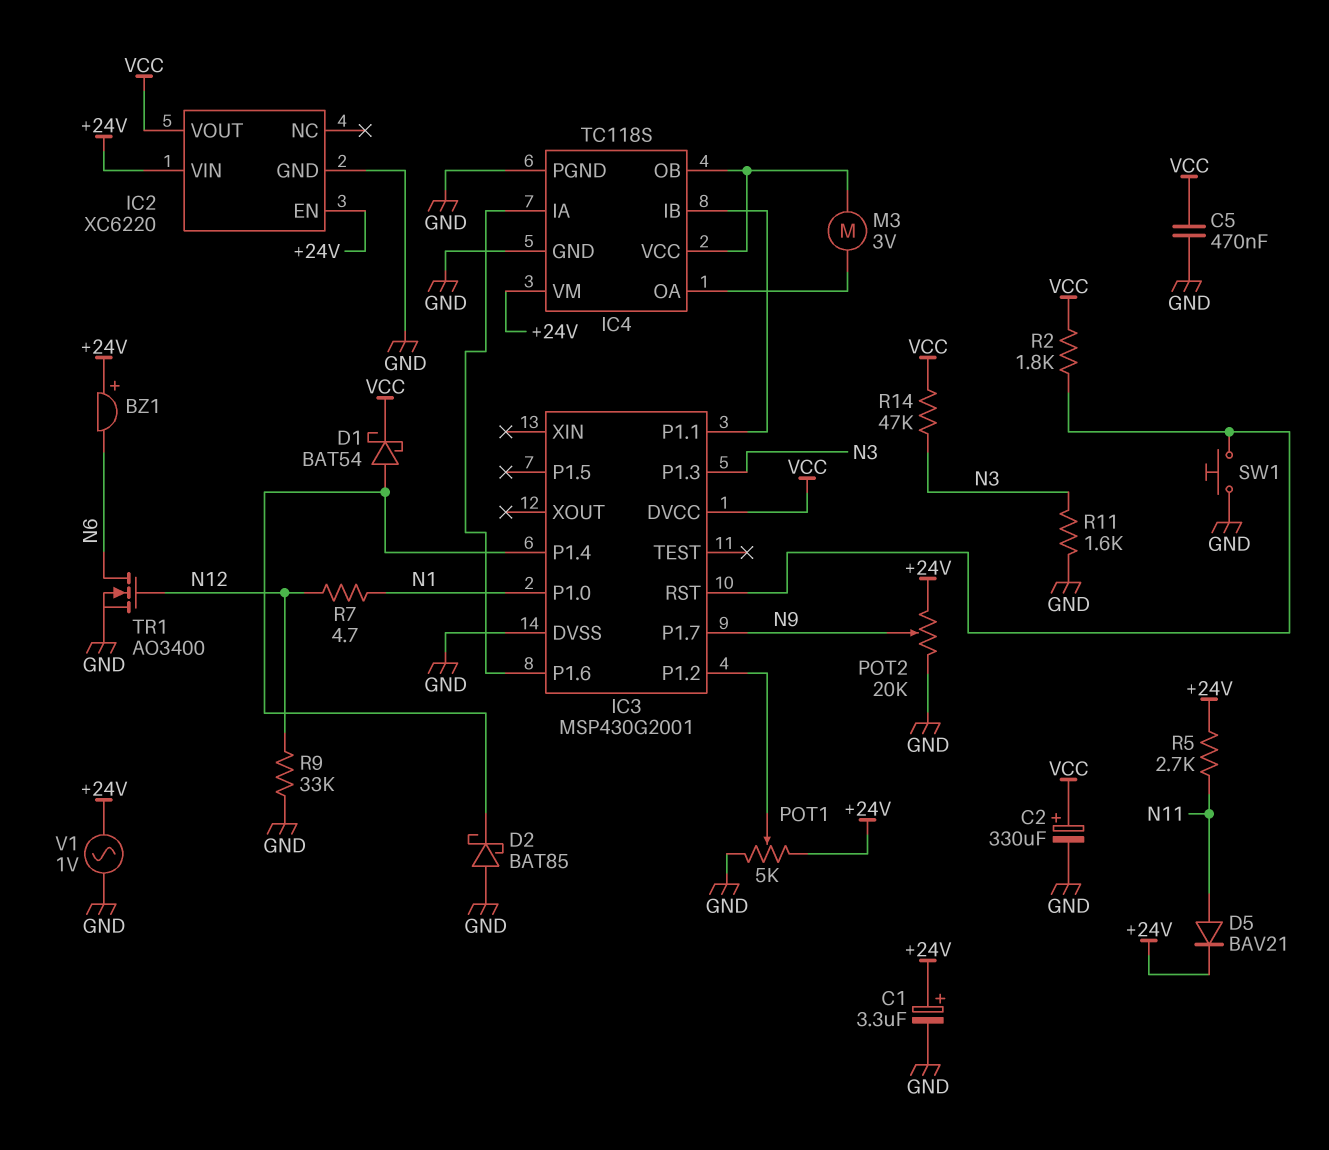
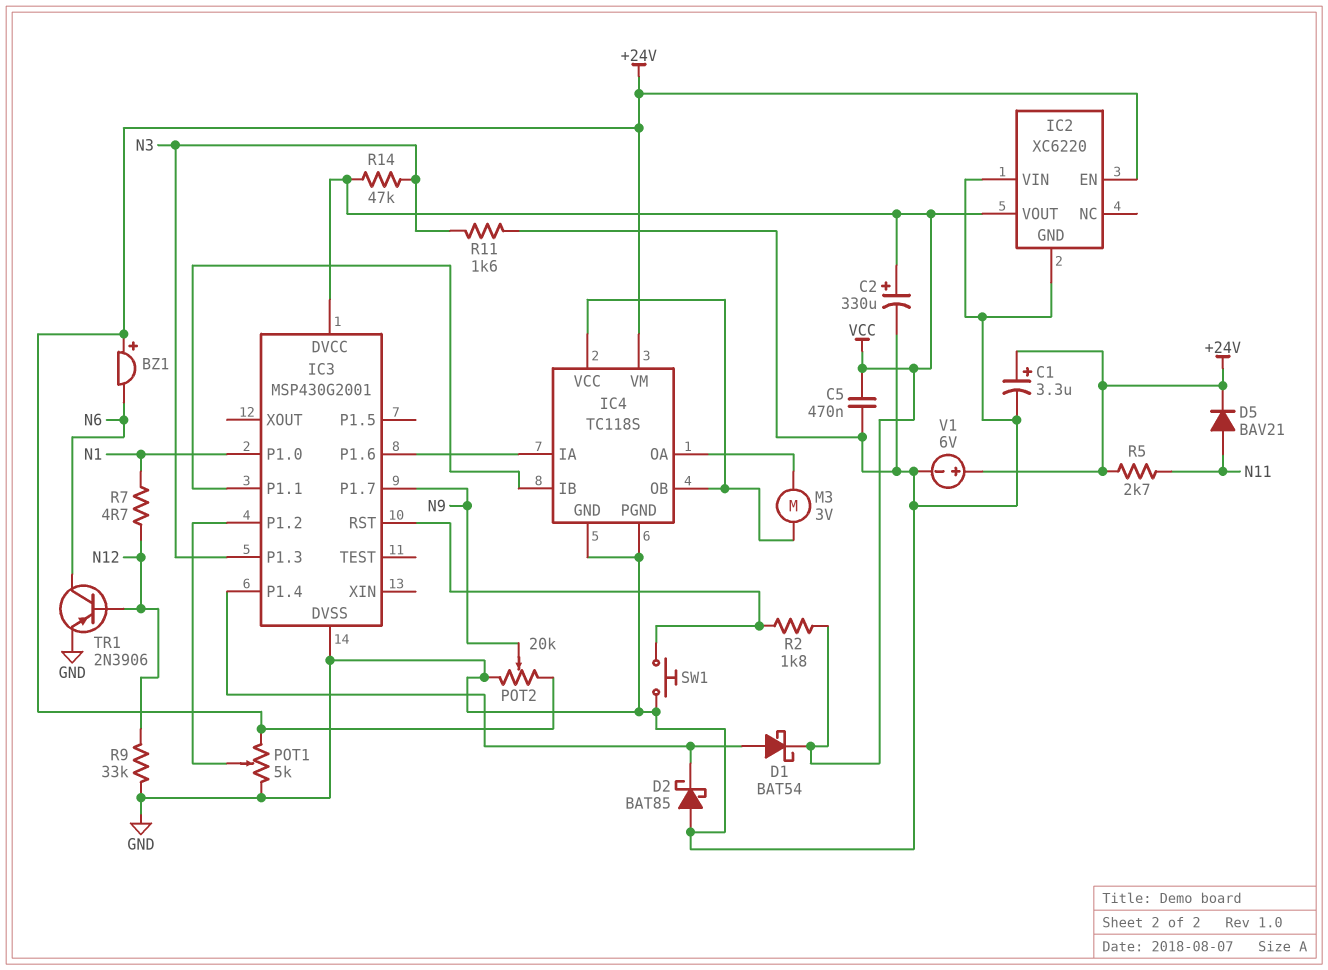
IC2 pin VIN: +24V -> GND
TR1: NMOS AO3400 (G N12, D N6, S GND) -> PNP 2N3906 (B N12, C N6, E GND)
V1: AC 1V (+24V, GND) -> 6V (plus +24V, minus GND)

